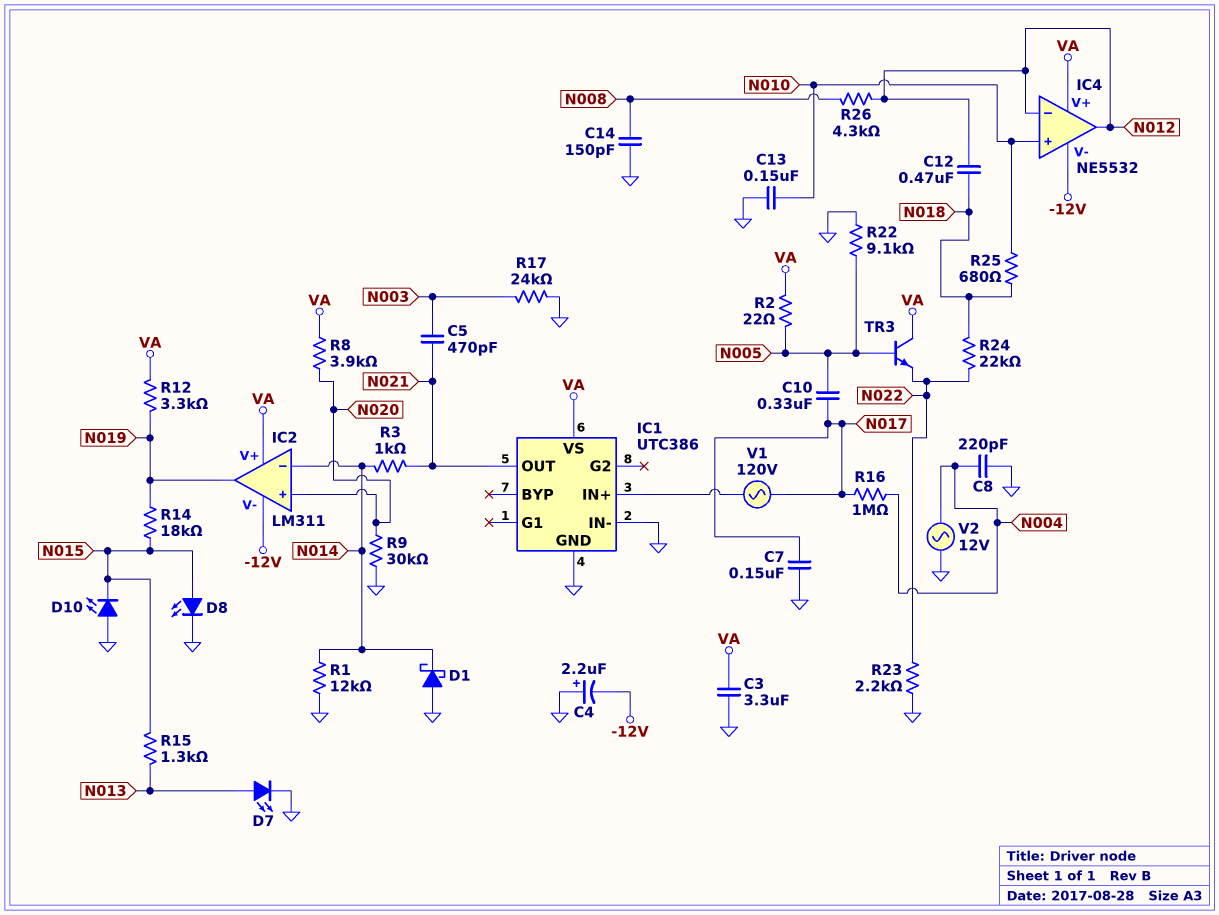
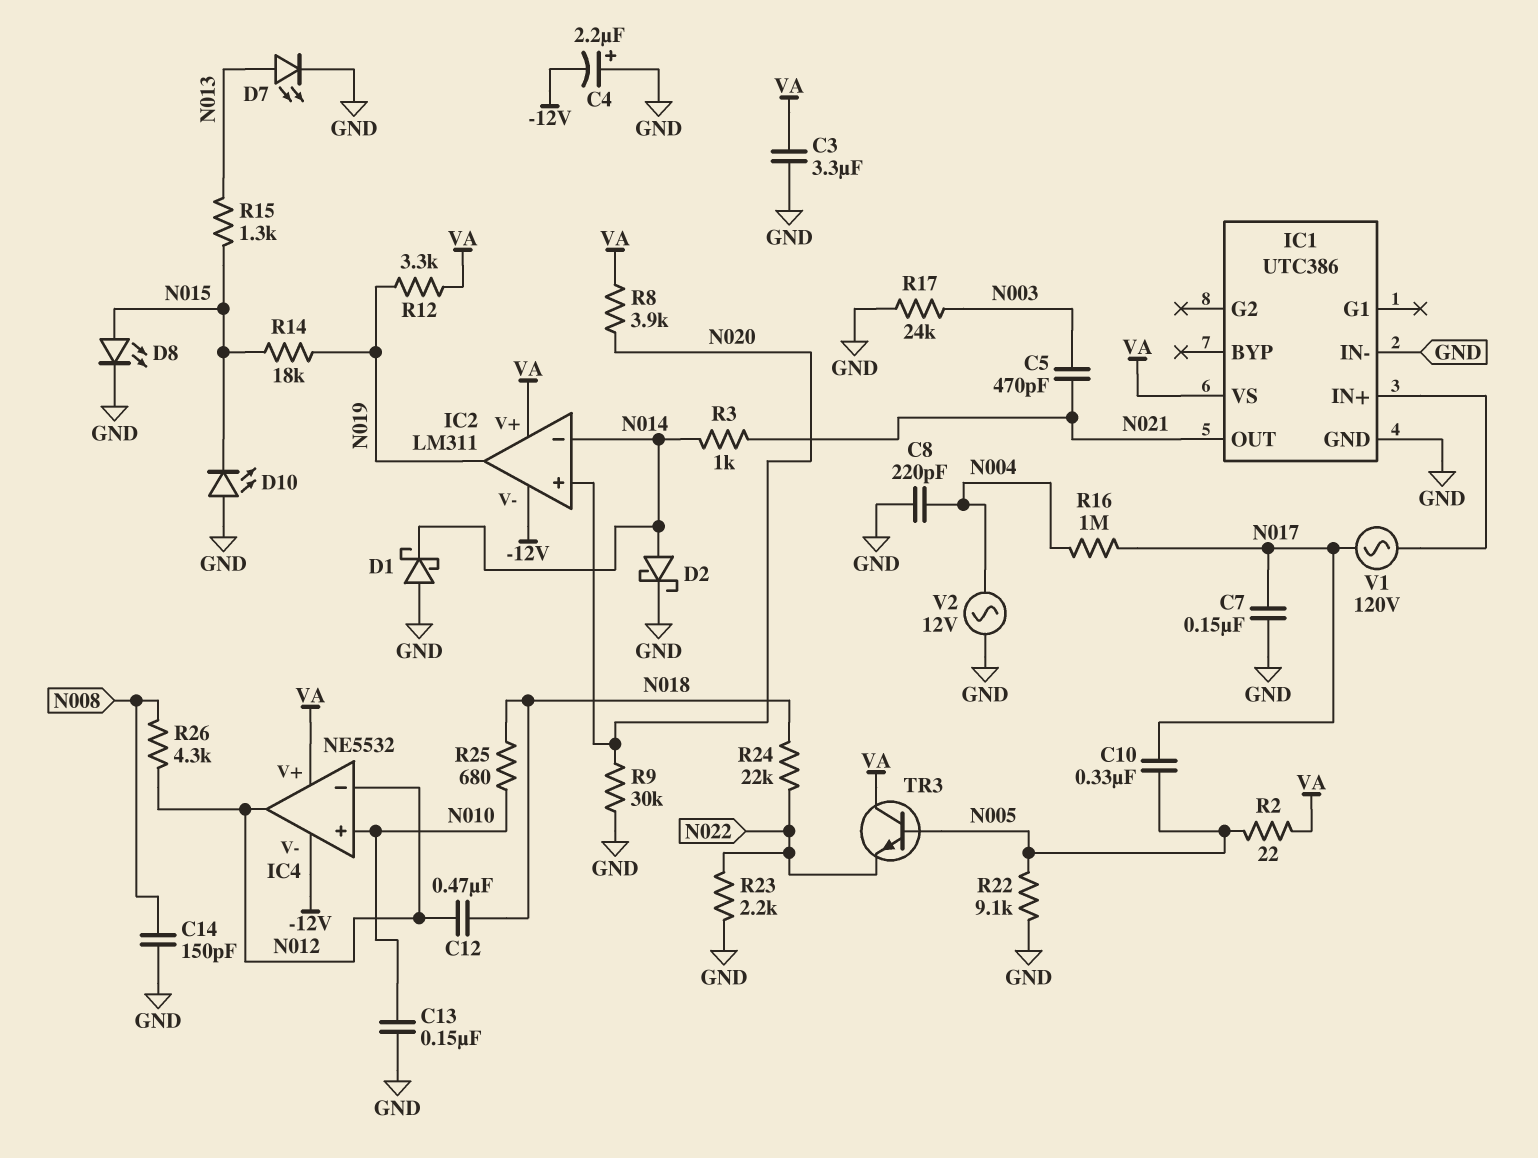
D2: none -> schottky (A N014, K GND)
R1: 12k (GND, N014) -> none

